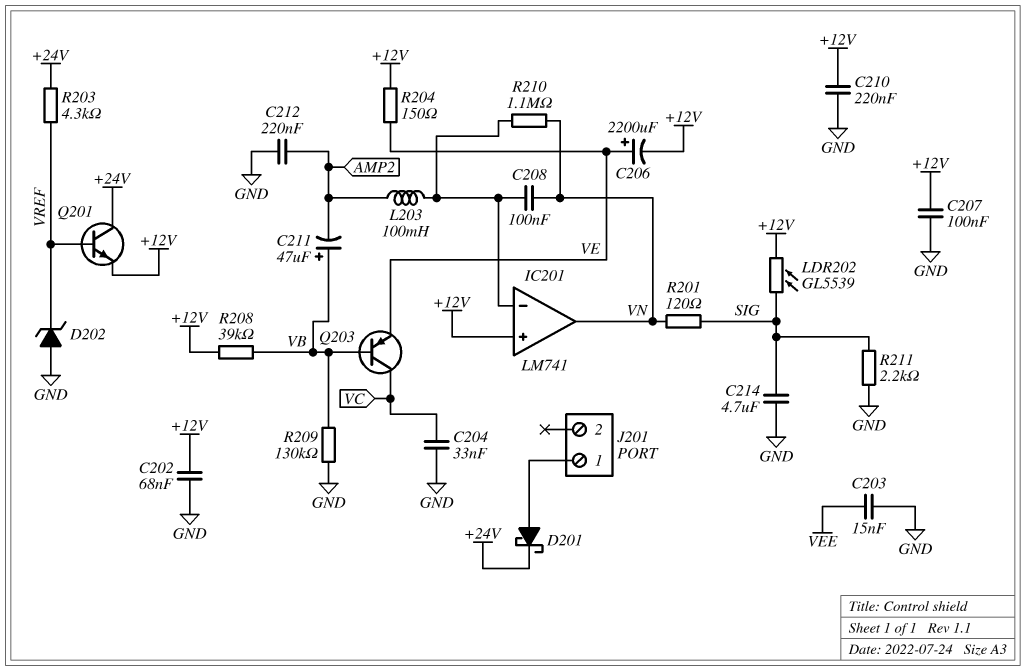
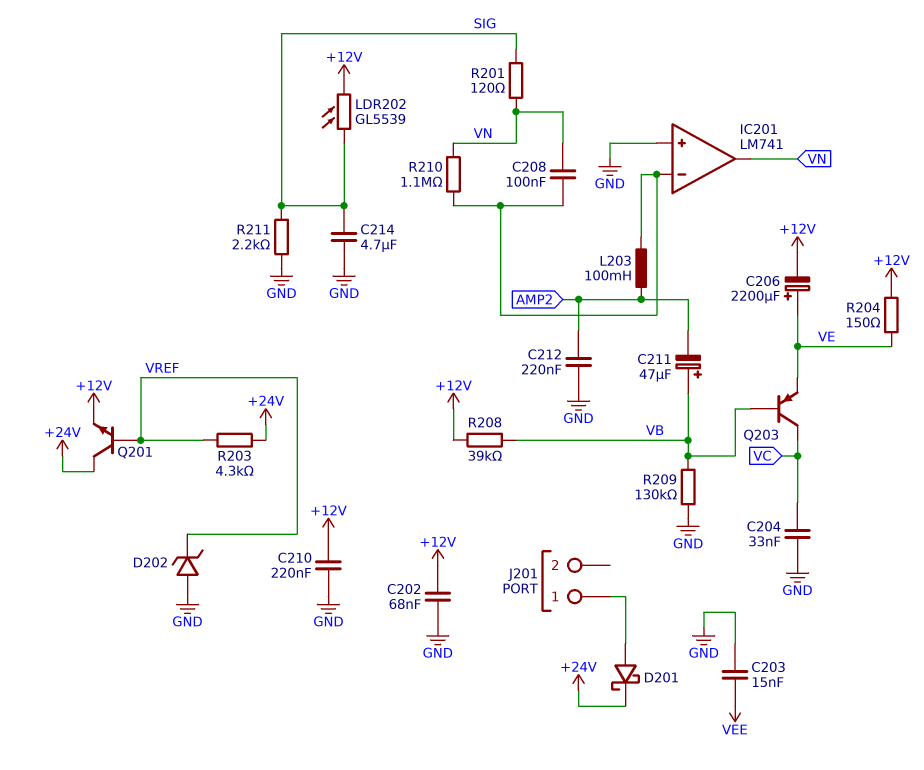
C207: 100nF (+12V, GND) -> none
IC201 pin in+: +12V -> GND

